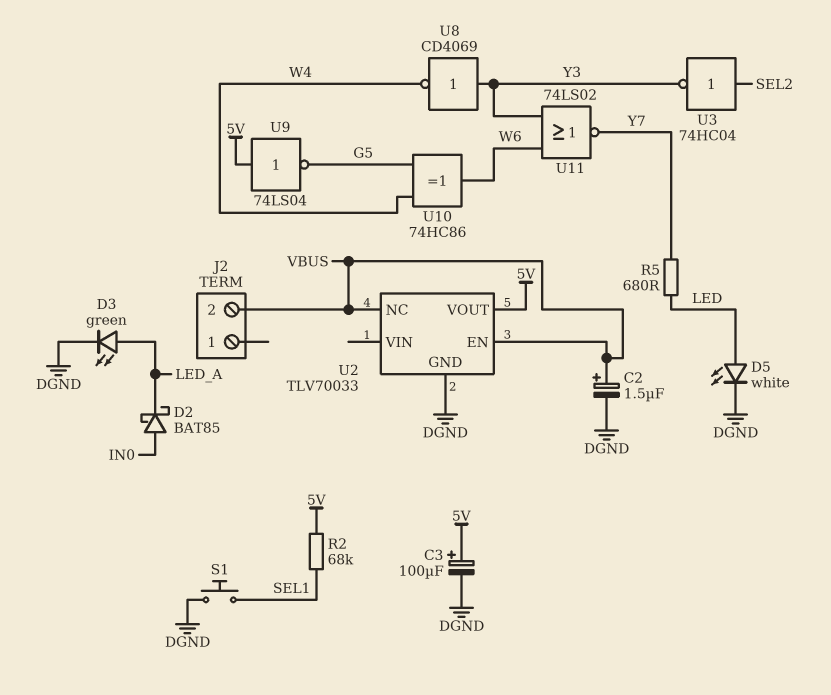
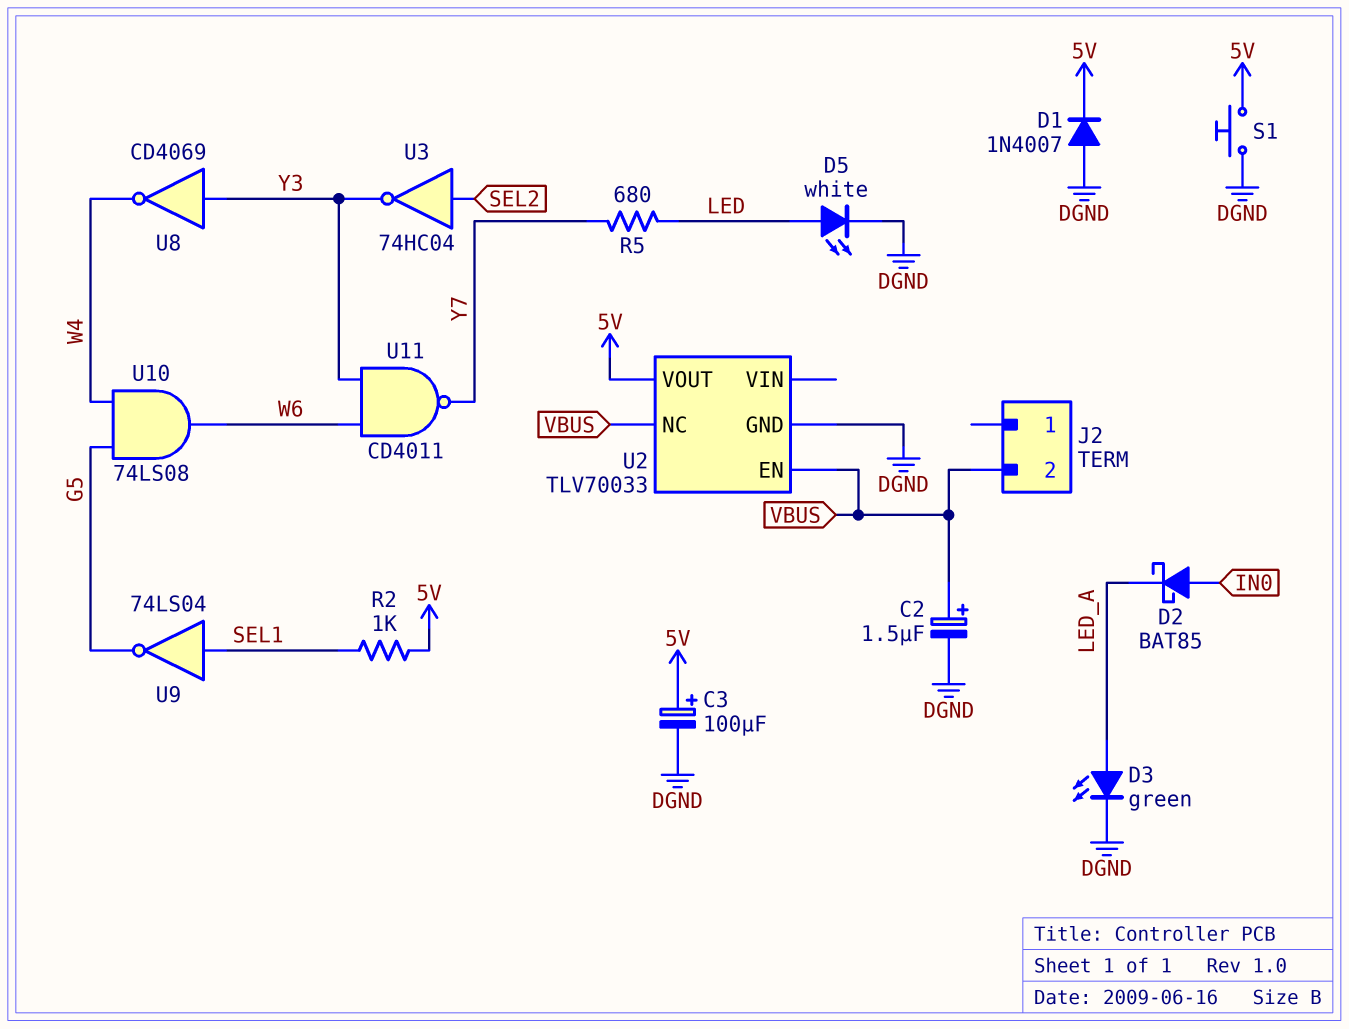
D1: none -> diode 1N4007 (A DGND, K 5V)
R2: 68k (5V, SEL1) -> 1k (5V, SEL1)
S1: button (DGND, SEL1) -> button (5V, DGND)
U9: NOT 74LS04 (in 5V, out G5) -> NOT 74LS04 (in SEL1, out G5)
U10: XOR 74HC86 (in G5, in W4, out W6) -> AND 74LS08 (in G5, in W4, out W6)
U11: NOR 74LS02 (in W6, in Y3, out Y7) -> NAND CD4011 (in W6, in Y3, out Y7)

